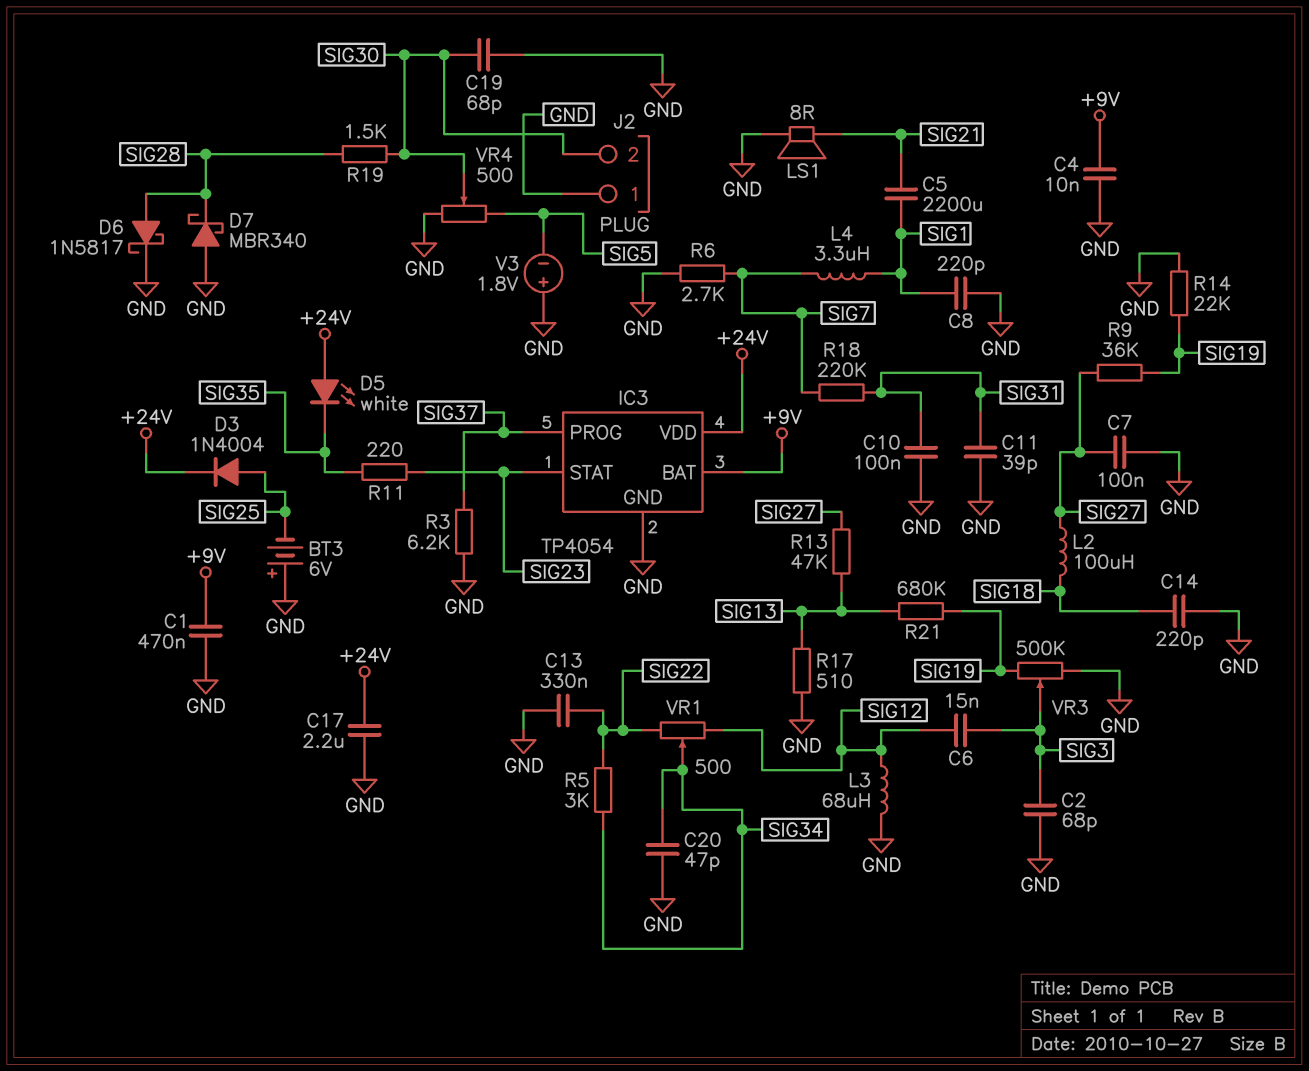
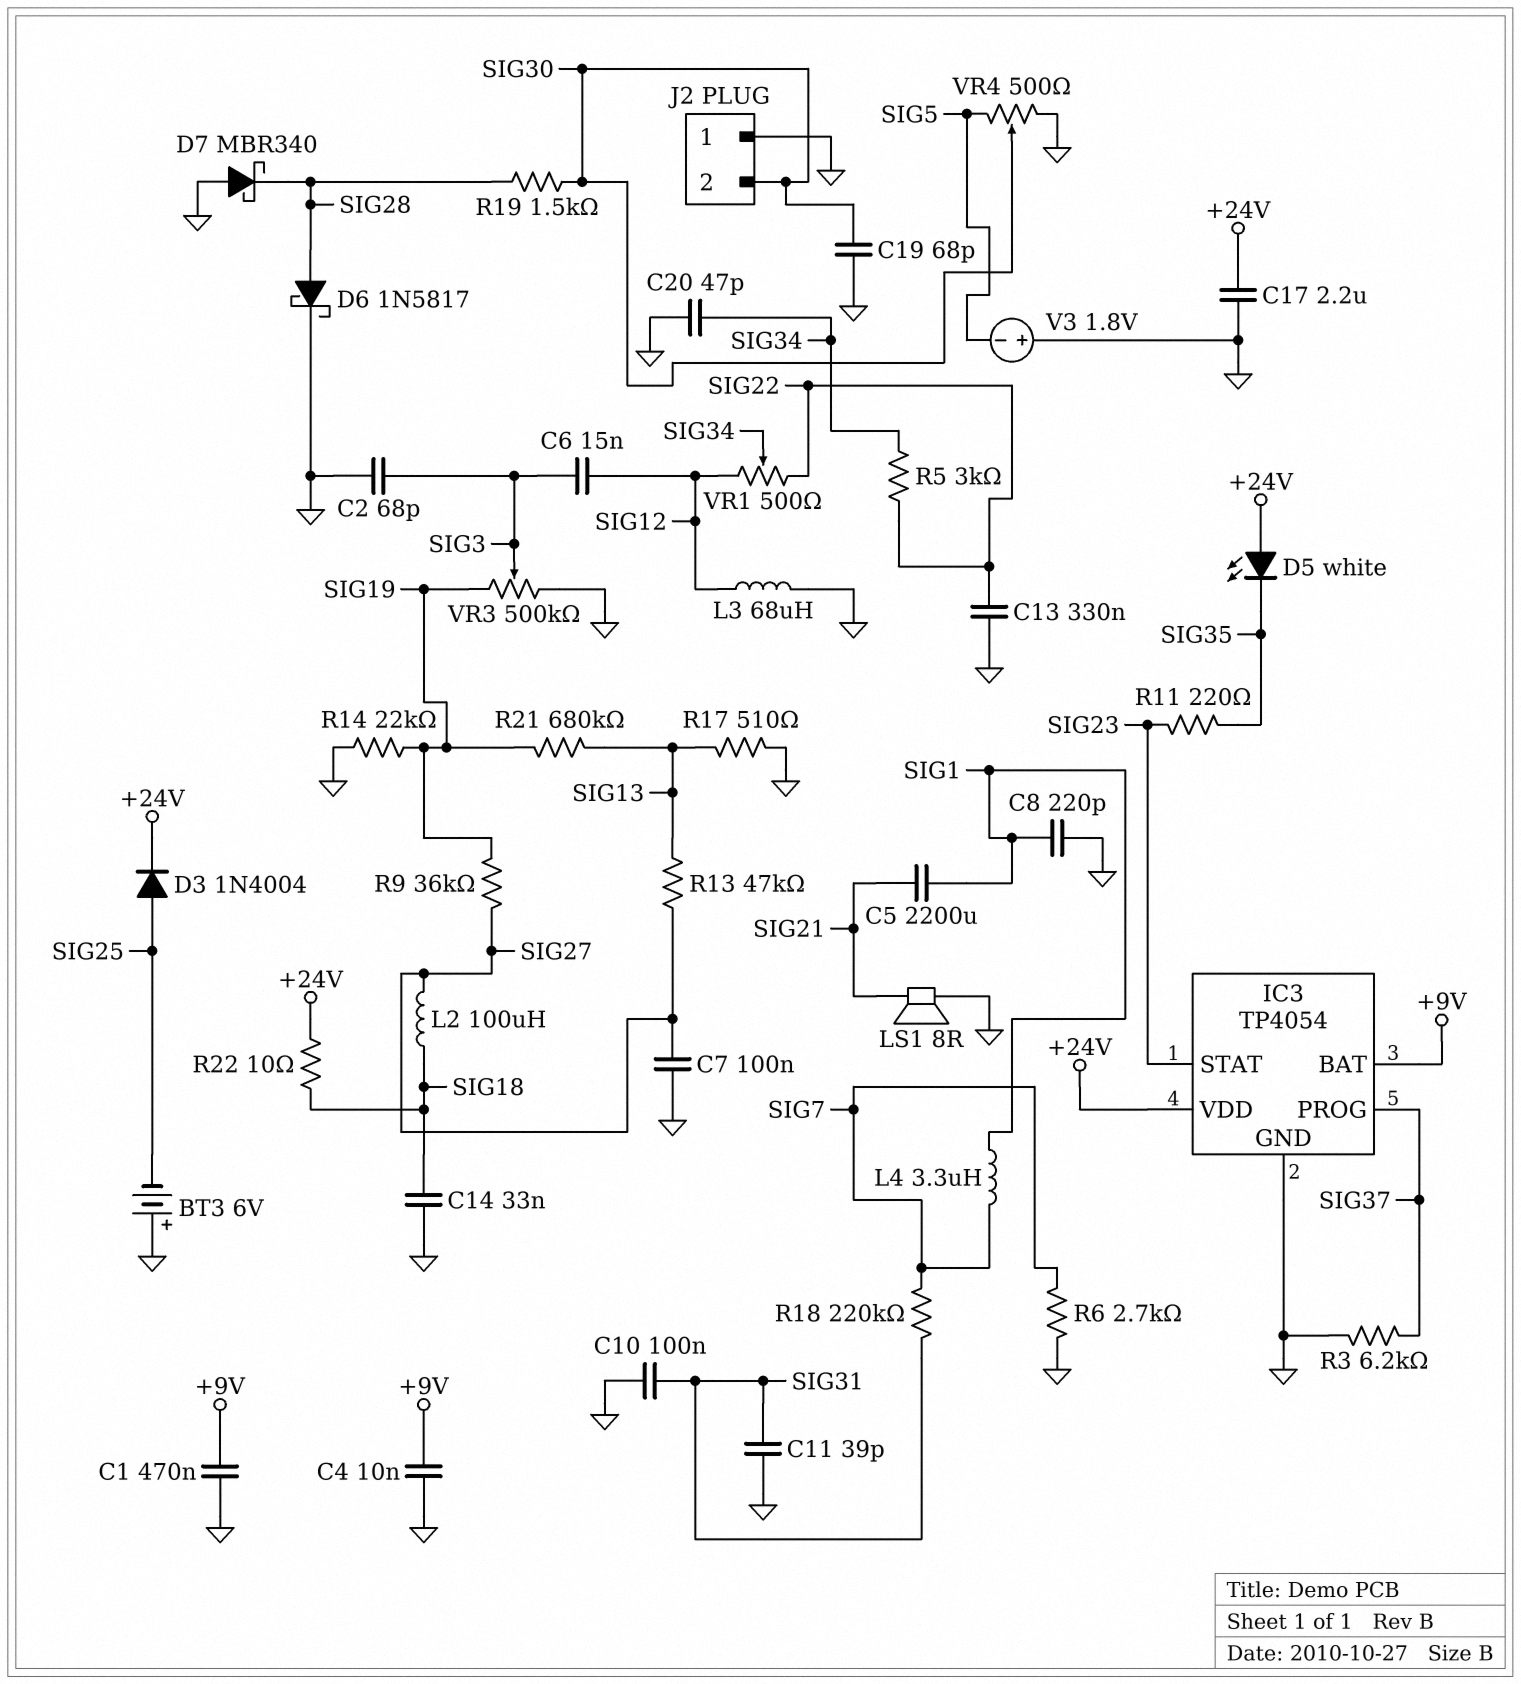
C14: 220pF (GND, SIG18) -> 33nF (GND, SIG18)
R22: none -> 10 (+24V, SIG18)

